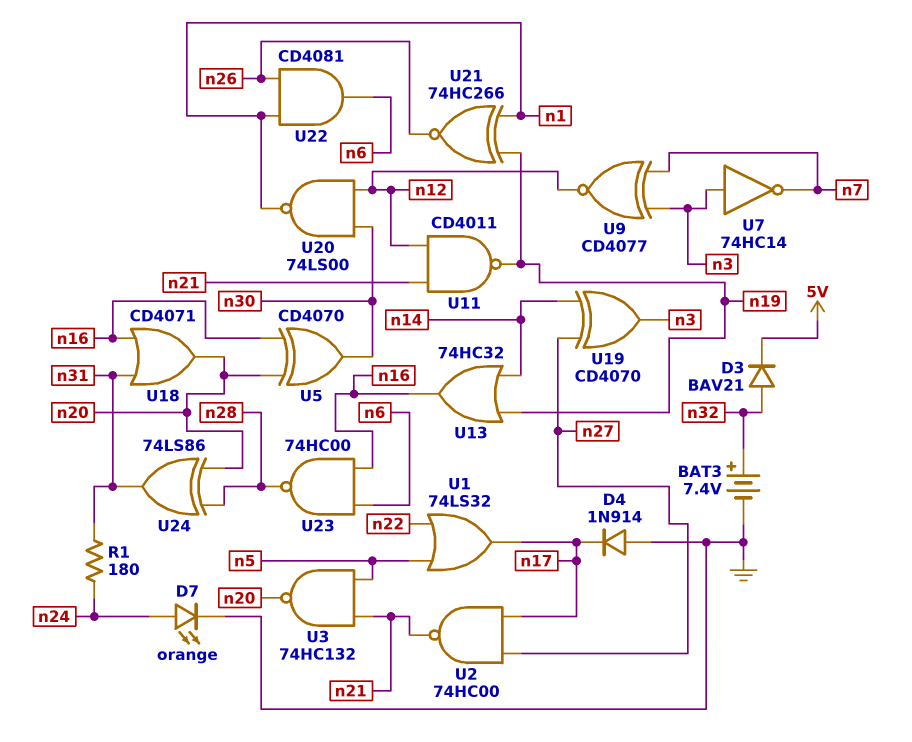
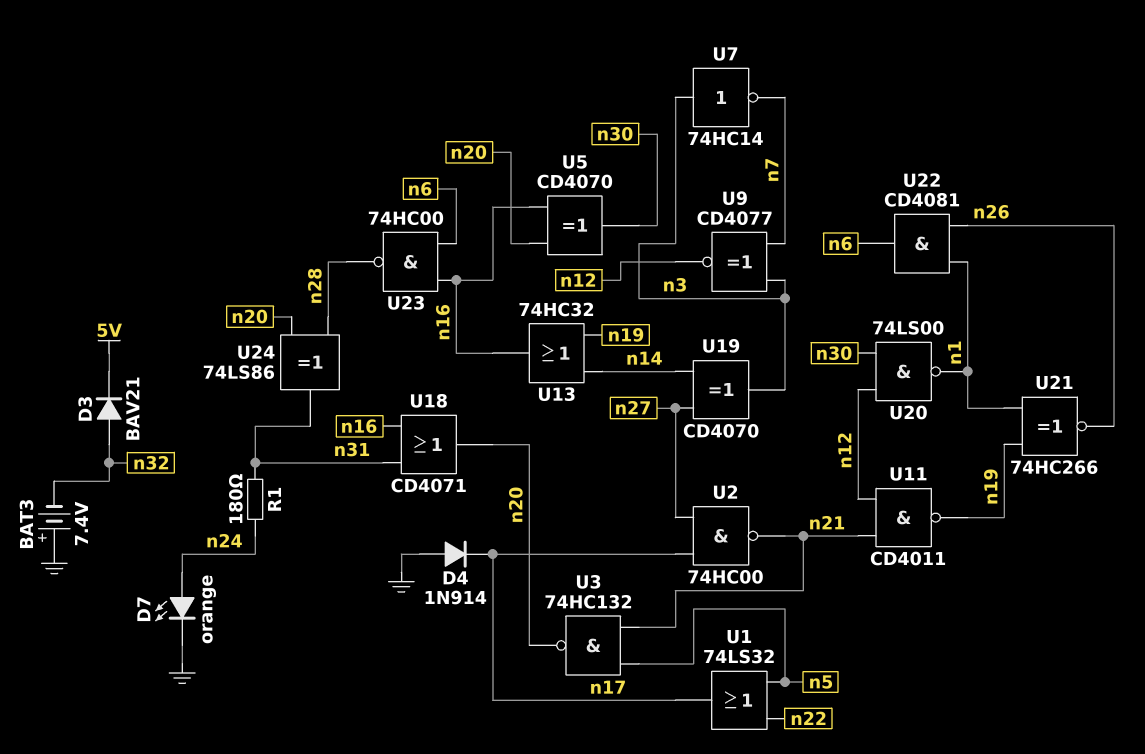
BAT3: 7.4V (plus n32, minus GND) -> 7.4V (plus GND, minus n32)

